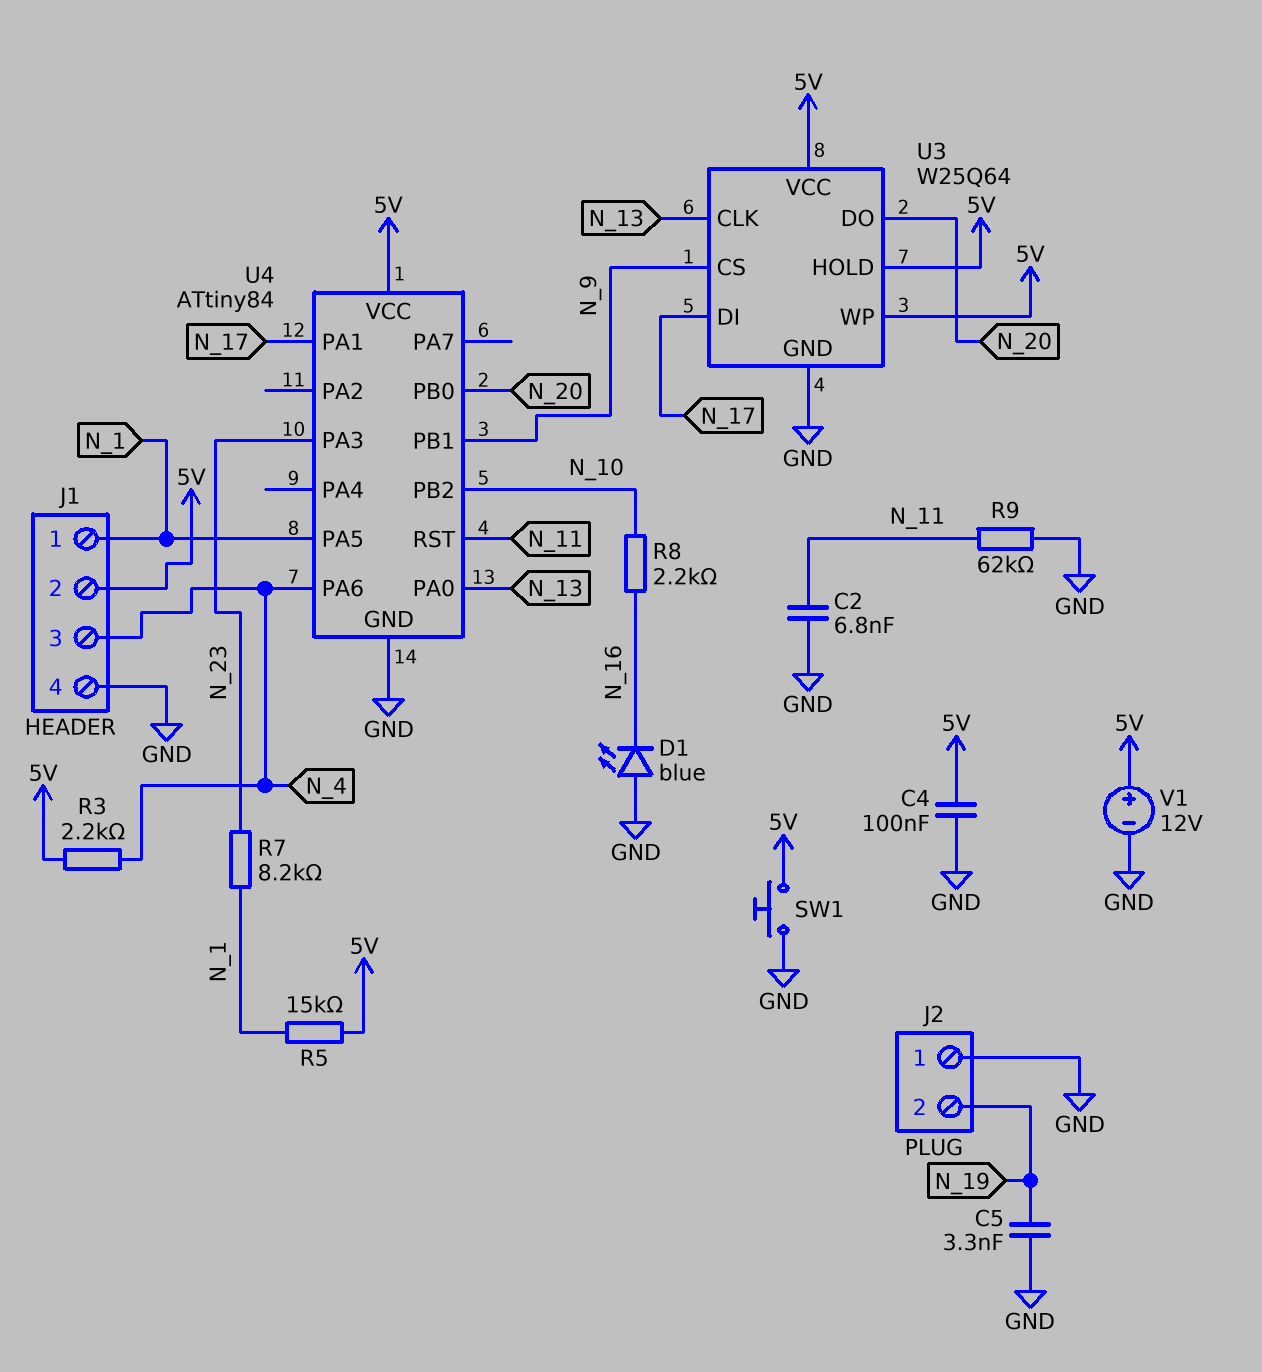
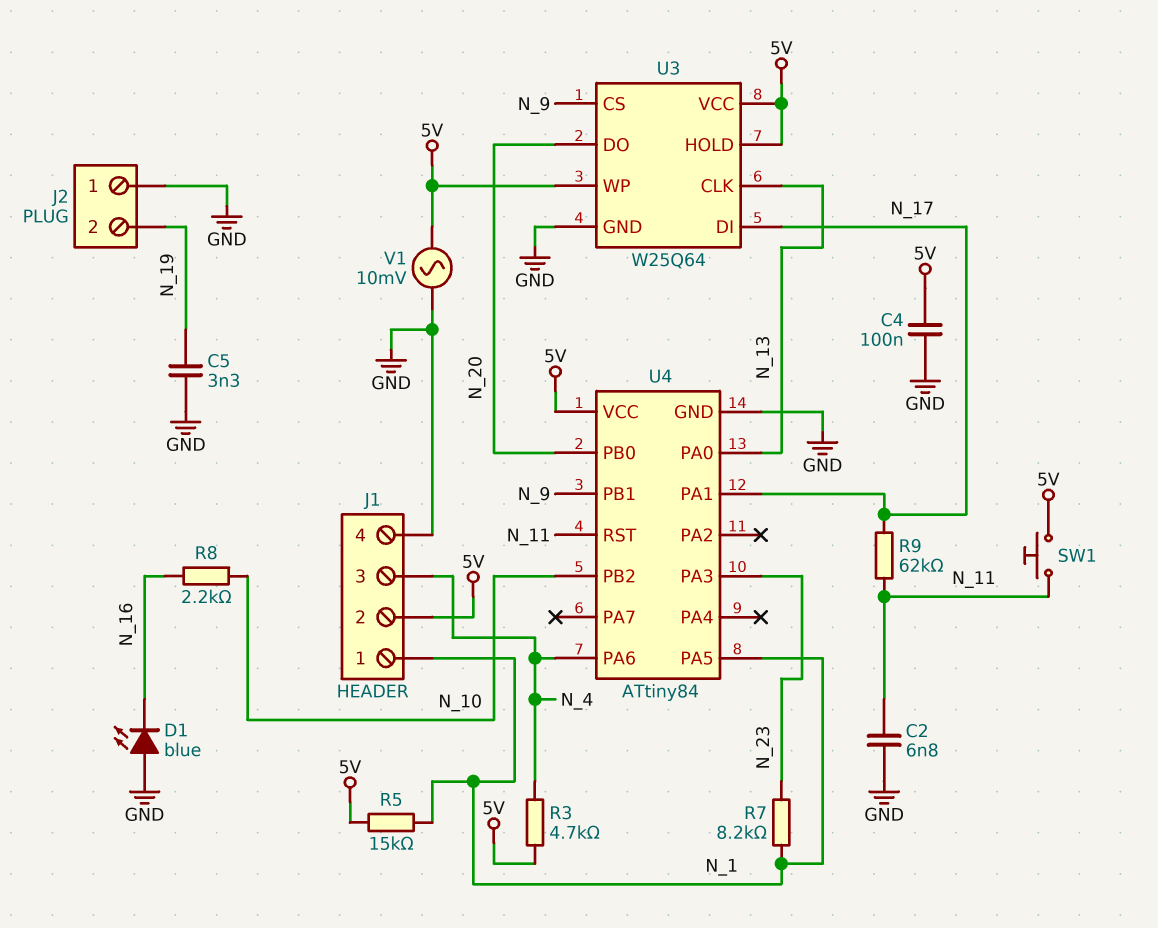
R3: 2.2k (5V, N_4) -> 4.7k (5V, N_4)
R9: 62k (GND, N_11) -> 62k (N_11, N_17)
SW1: button (5V, GND) -> button (5V, N_11)
V1: 12V (plus 5V, minus GND) -> AC 10mV (5V, GND)

